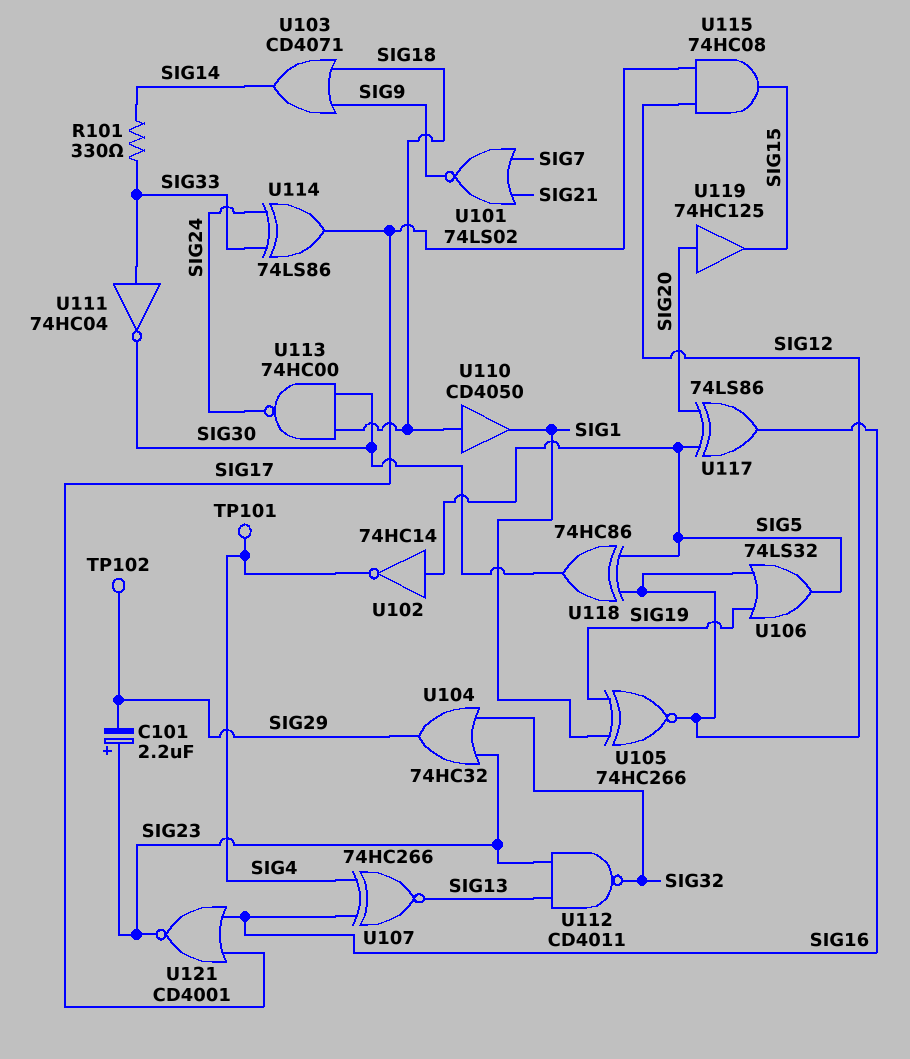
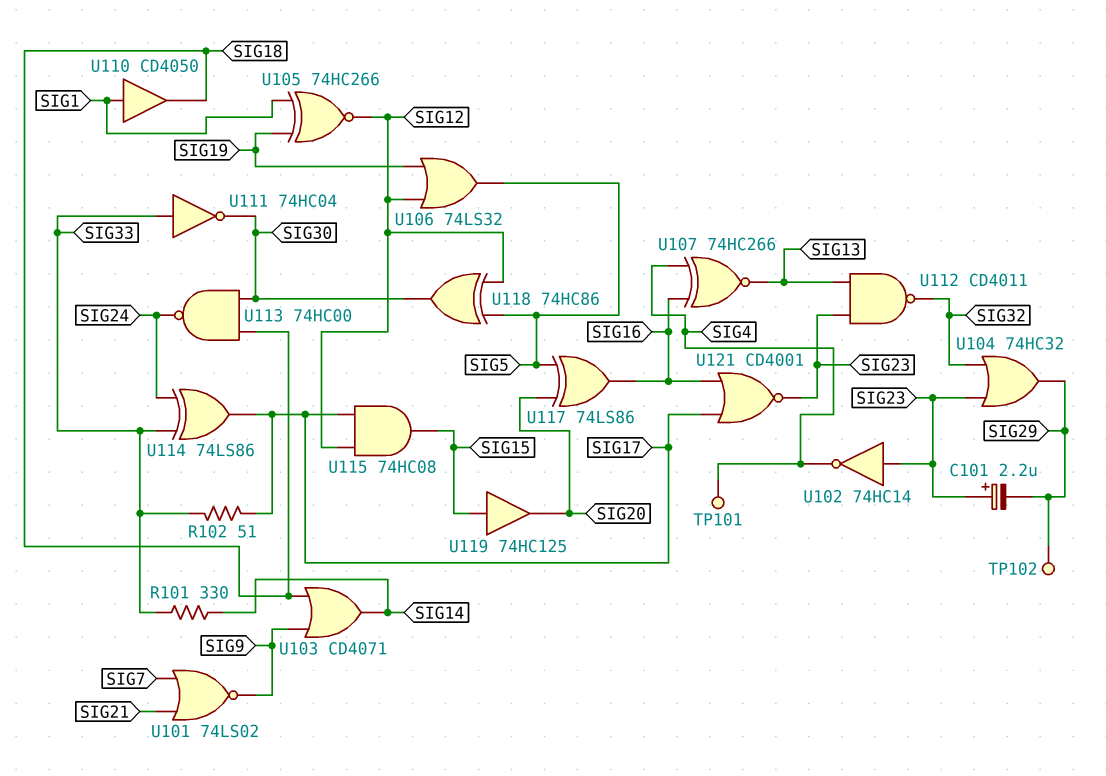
R102: none -> 51 (SIG17, SIG33)
U102: NOT 74HC14 (in SIG5, out SIG4) -> NOT 74HC14 (in SIG23, out SIG4)
U110: buffer CD4050 (in SIG18, out SIG1) -> buffer CD4050 (in SIG1, out SIG18)
U119: buffer 74HC125 (in SIG20, out SIG15) -> buffer 74HC125 (in SIG15, out SIG20)

